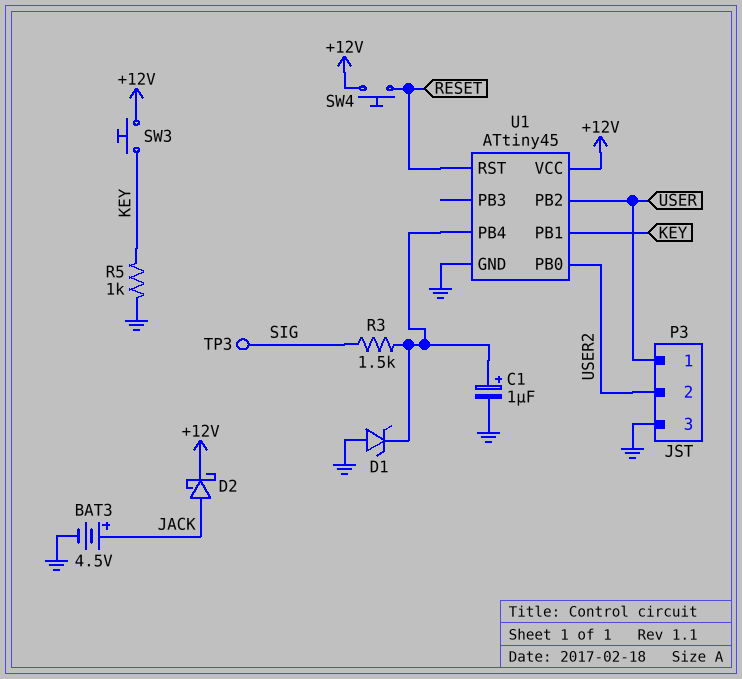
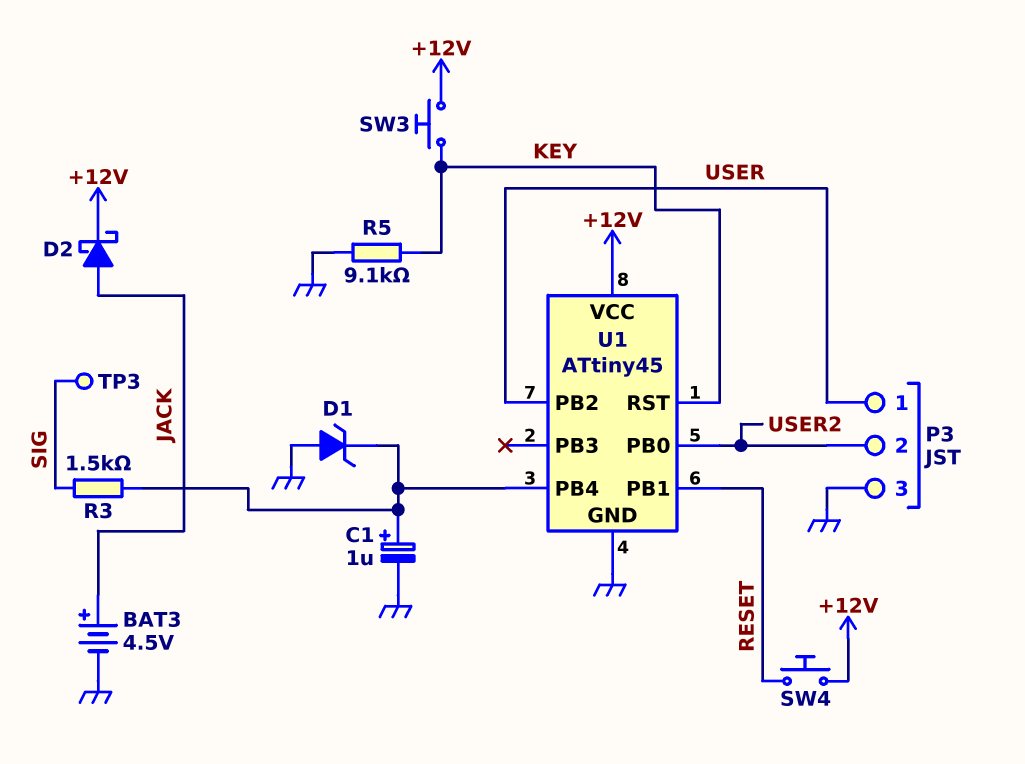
R5: 1k (GND, KEY) -> 9.1k (GND, KEY)
U1 pin PB1: KEY -> RESET
U1 pin RST: RESET -> KEY

